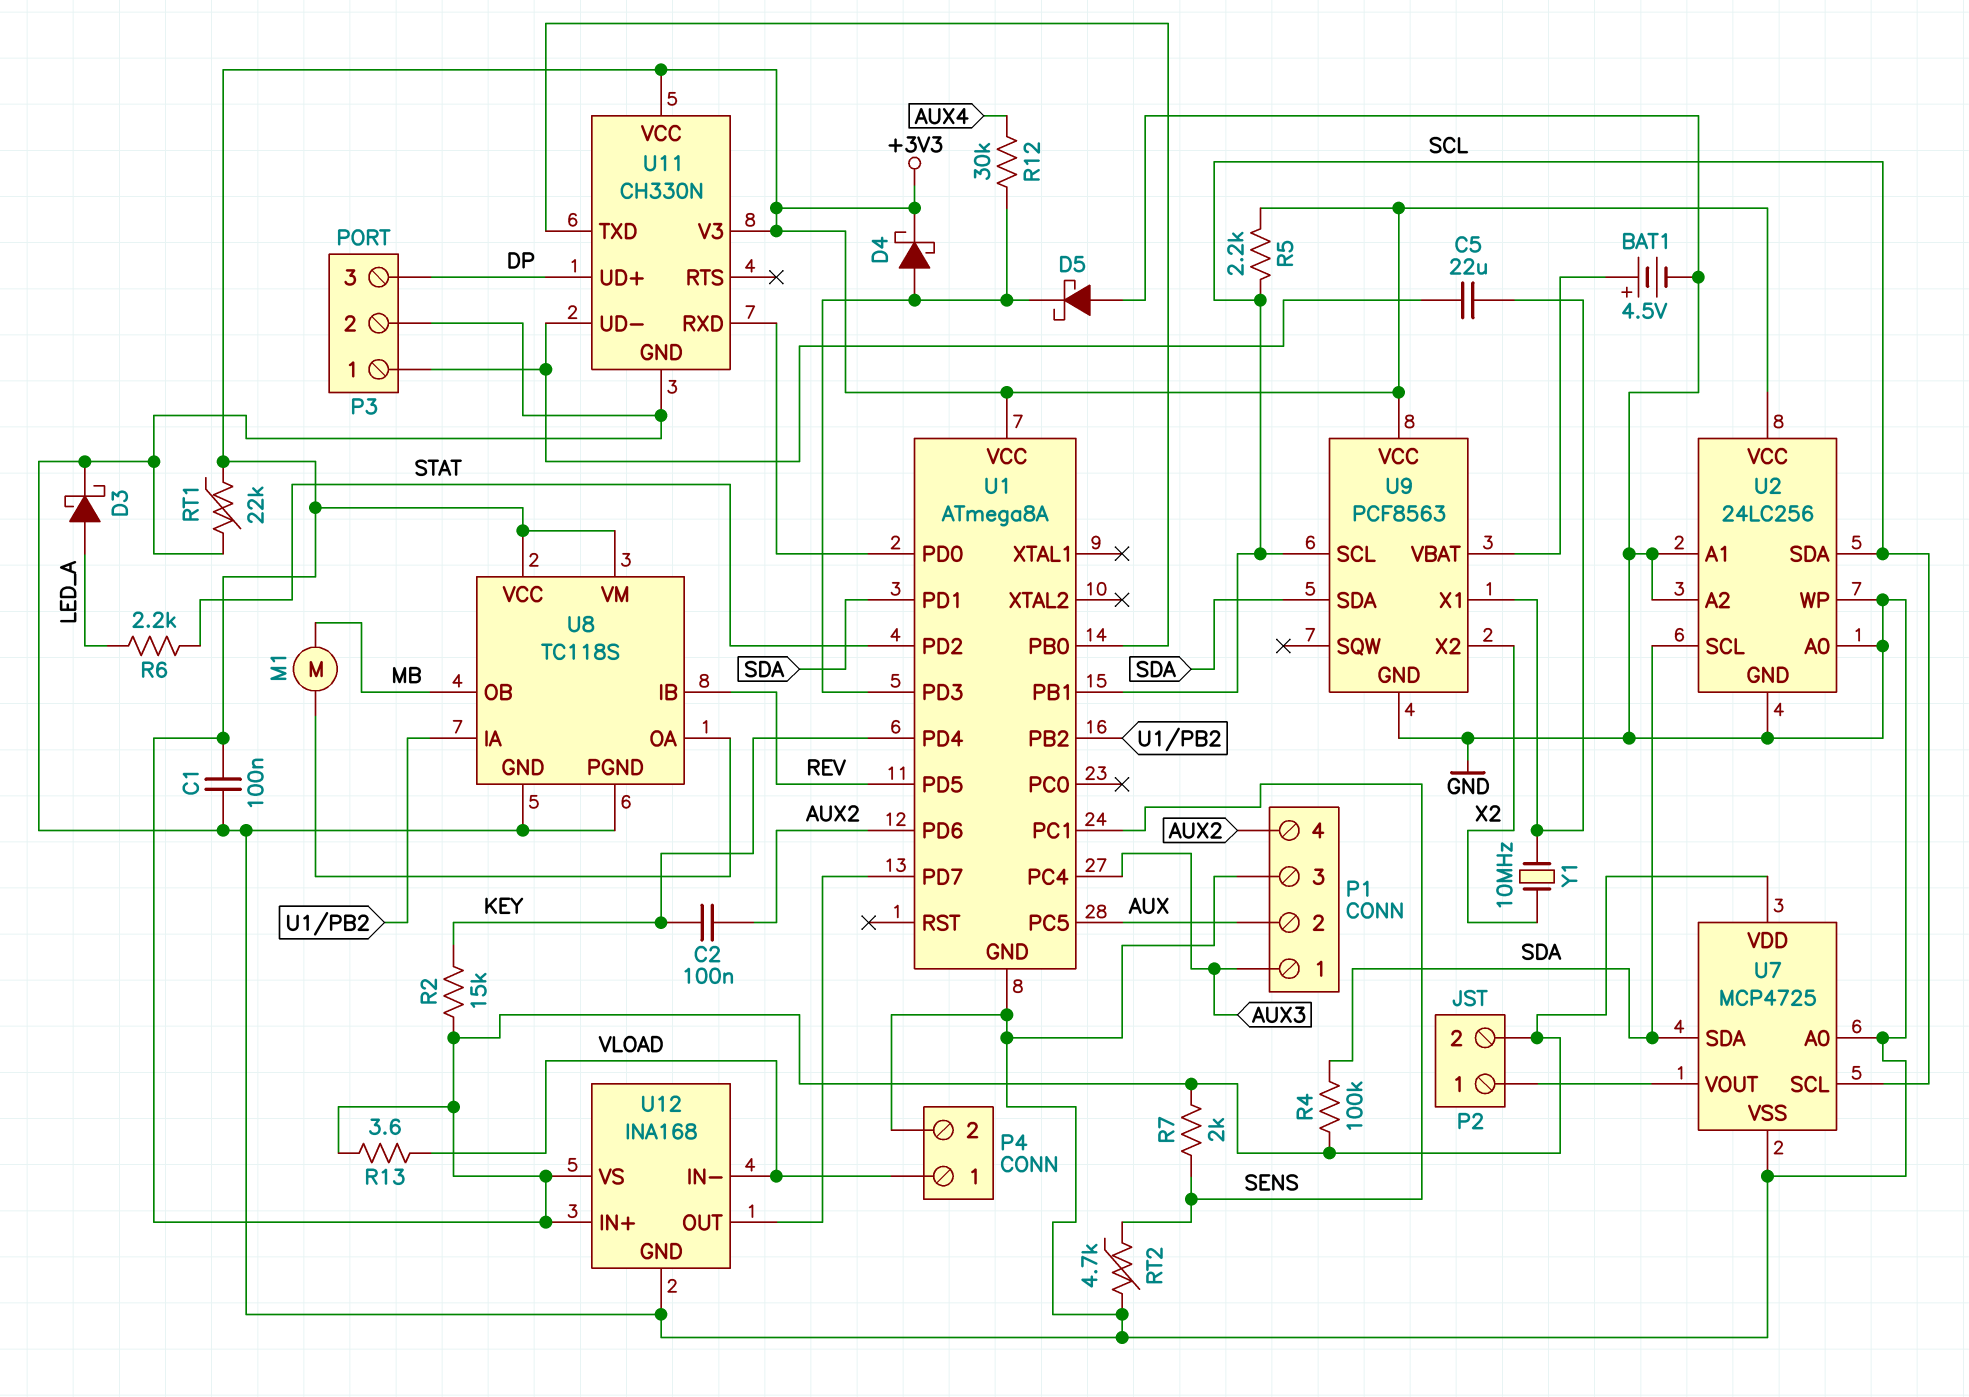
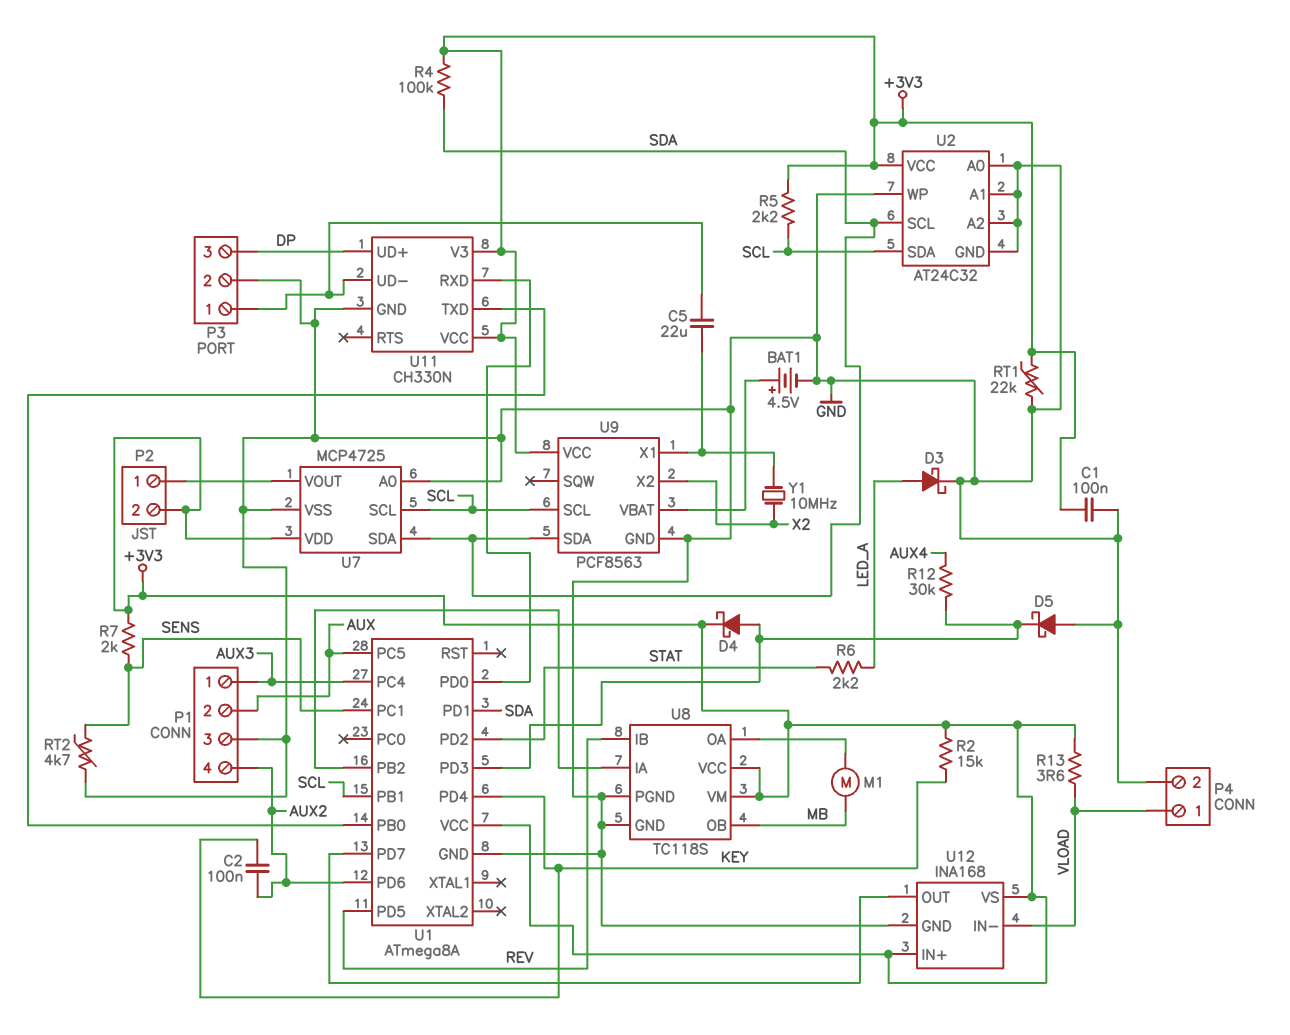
U2: 24LC256 -> AT24C32

